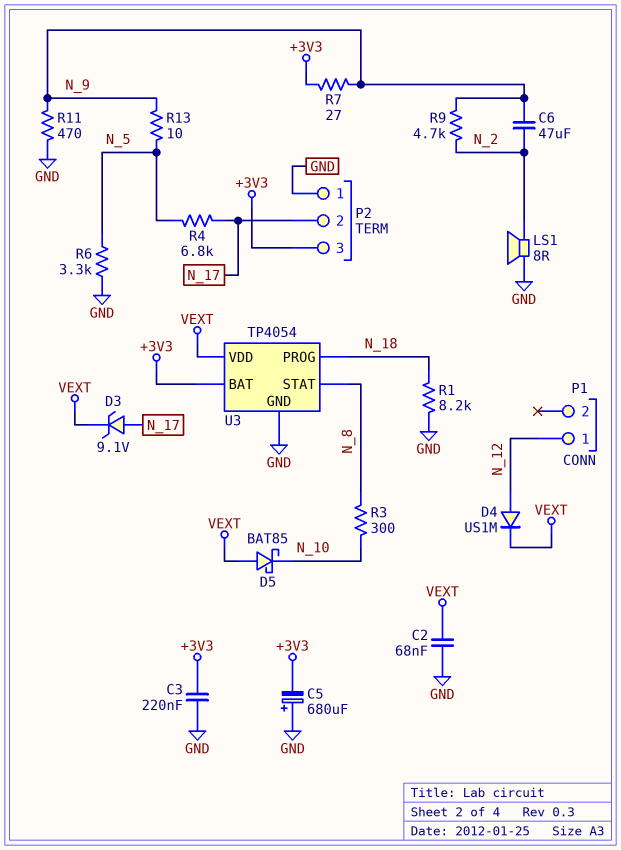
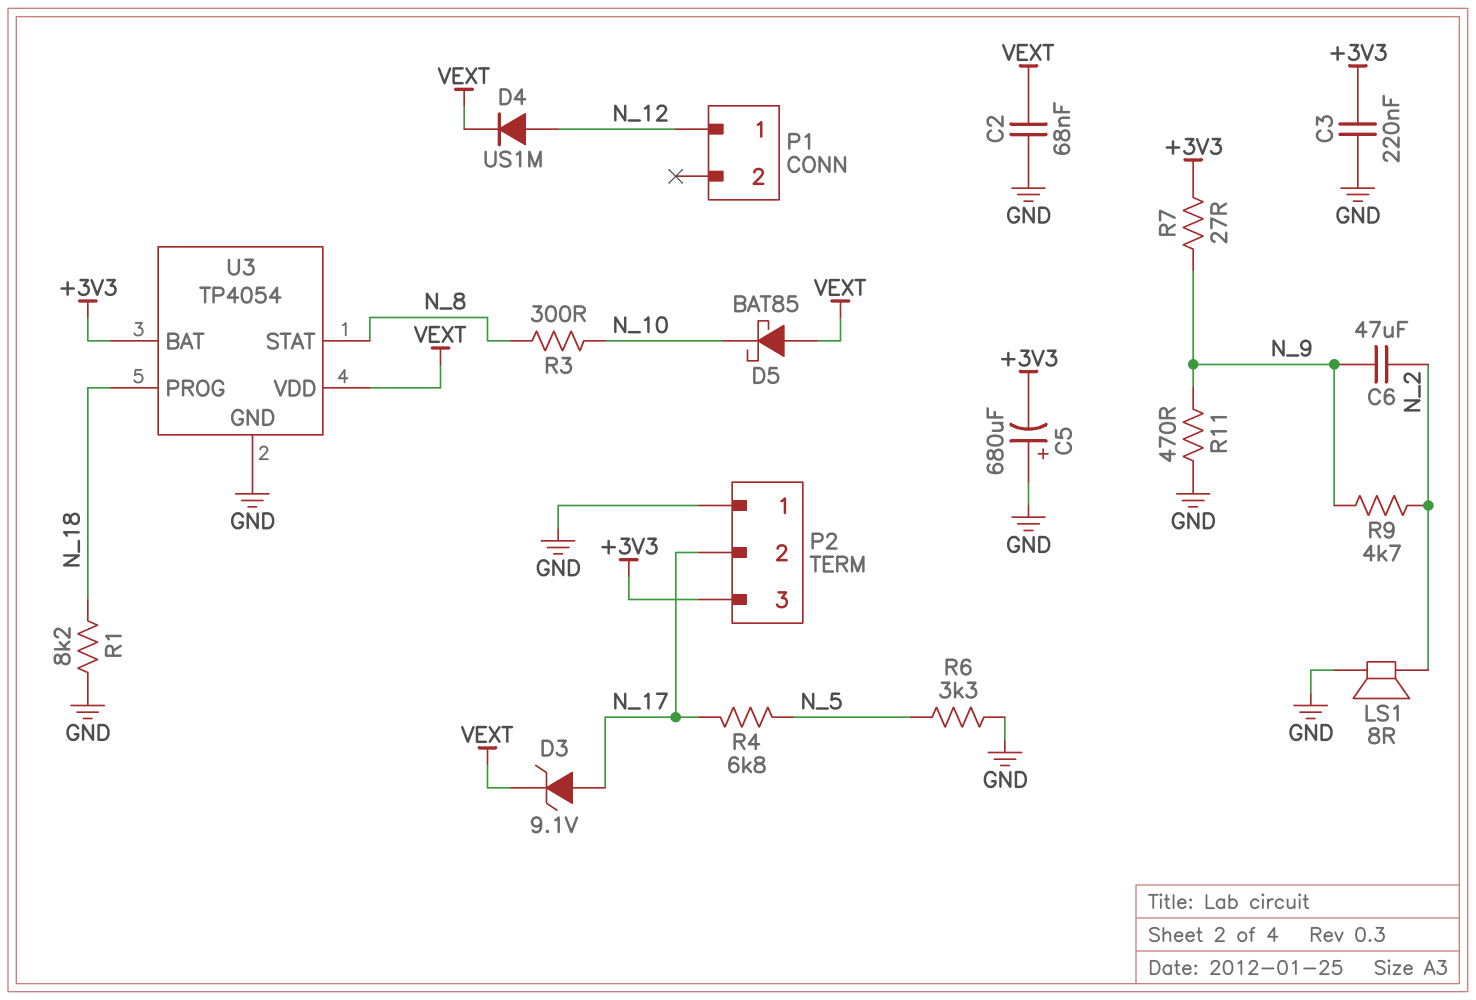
R13: 10 (N_5, N_9) -> none

